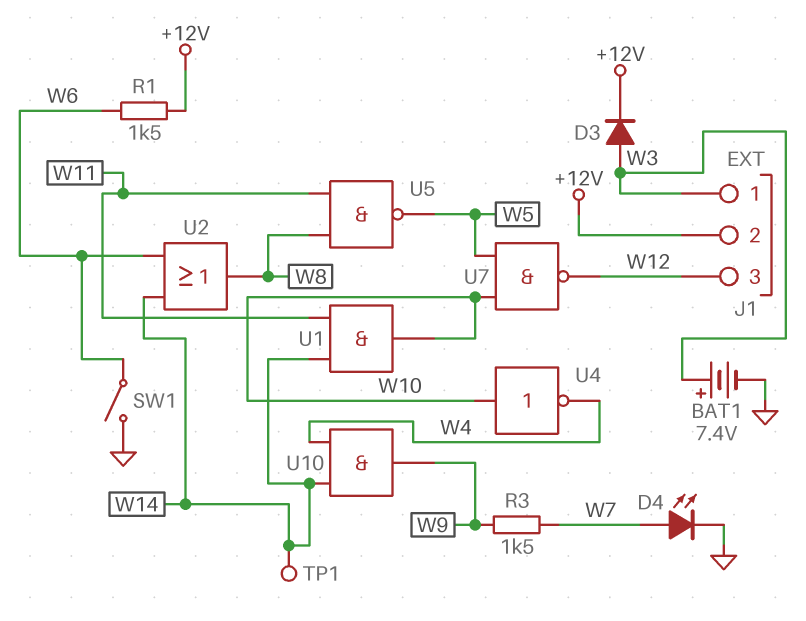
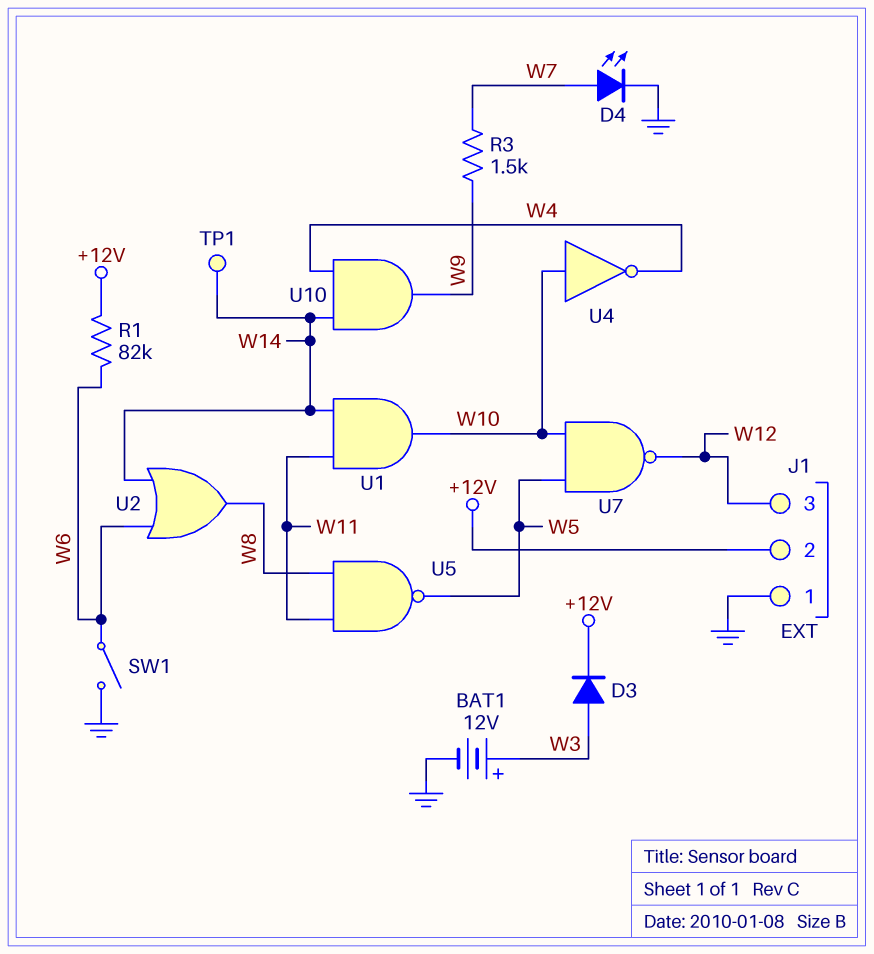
BAT1: 7.4V (plus W3, minus GND) -> 12V (plus W3, minus GND)
J1 pin 1: W3 -> GND
R1: 1.5k (+12V, W6) -> 82k (+12V, W6)

